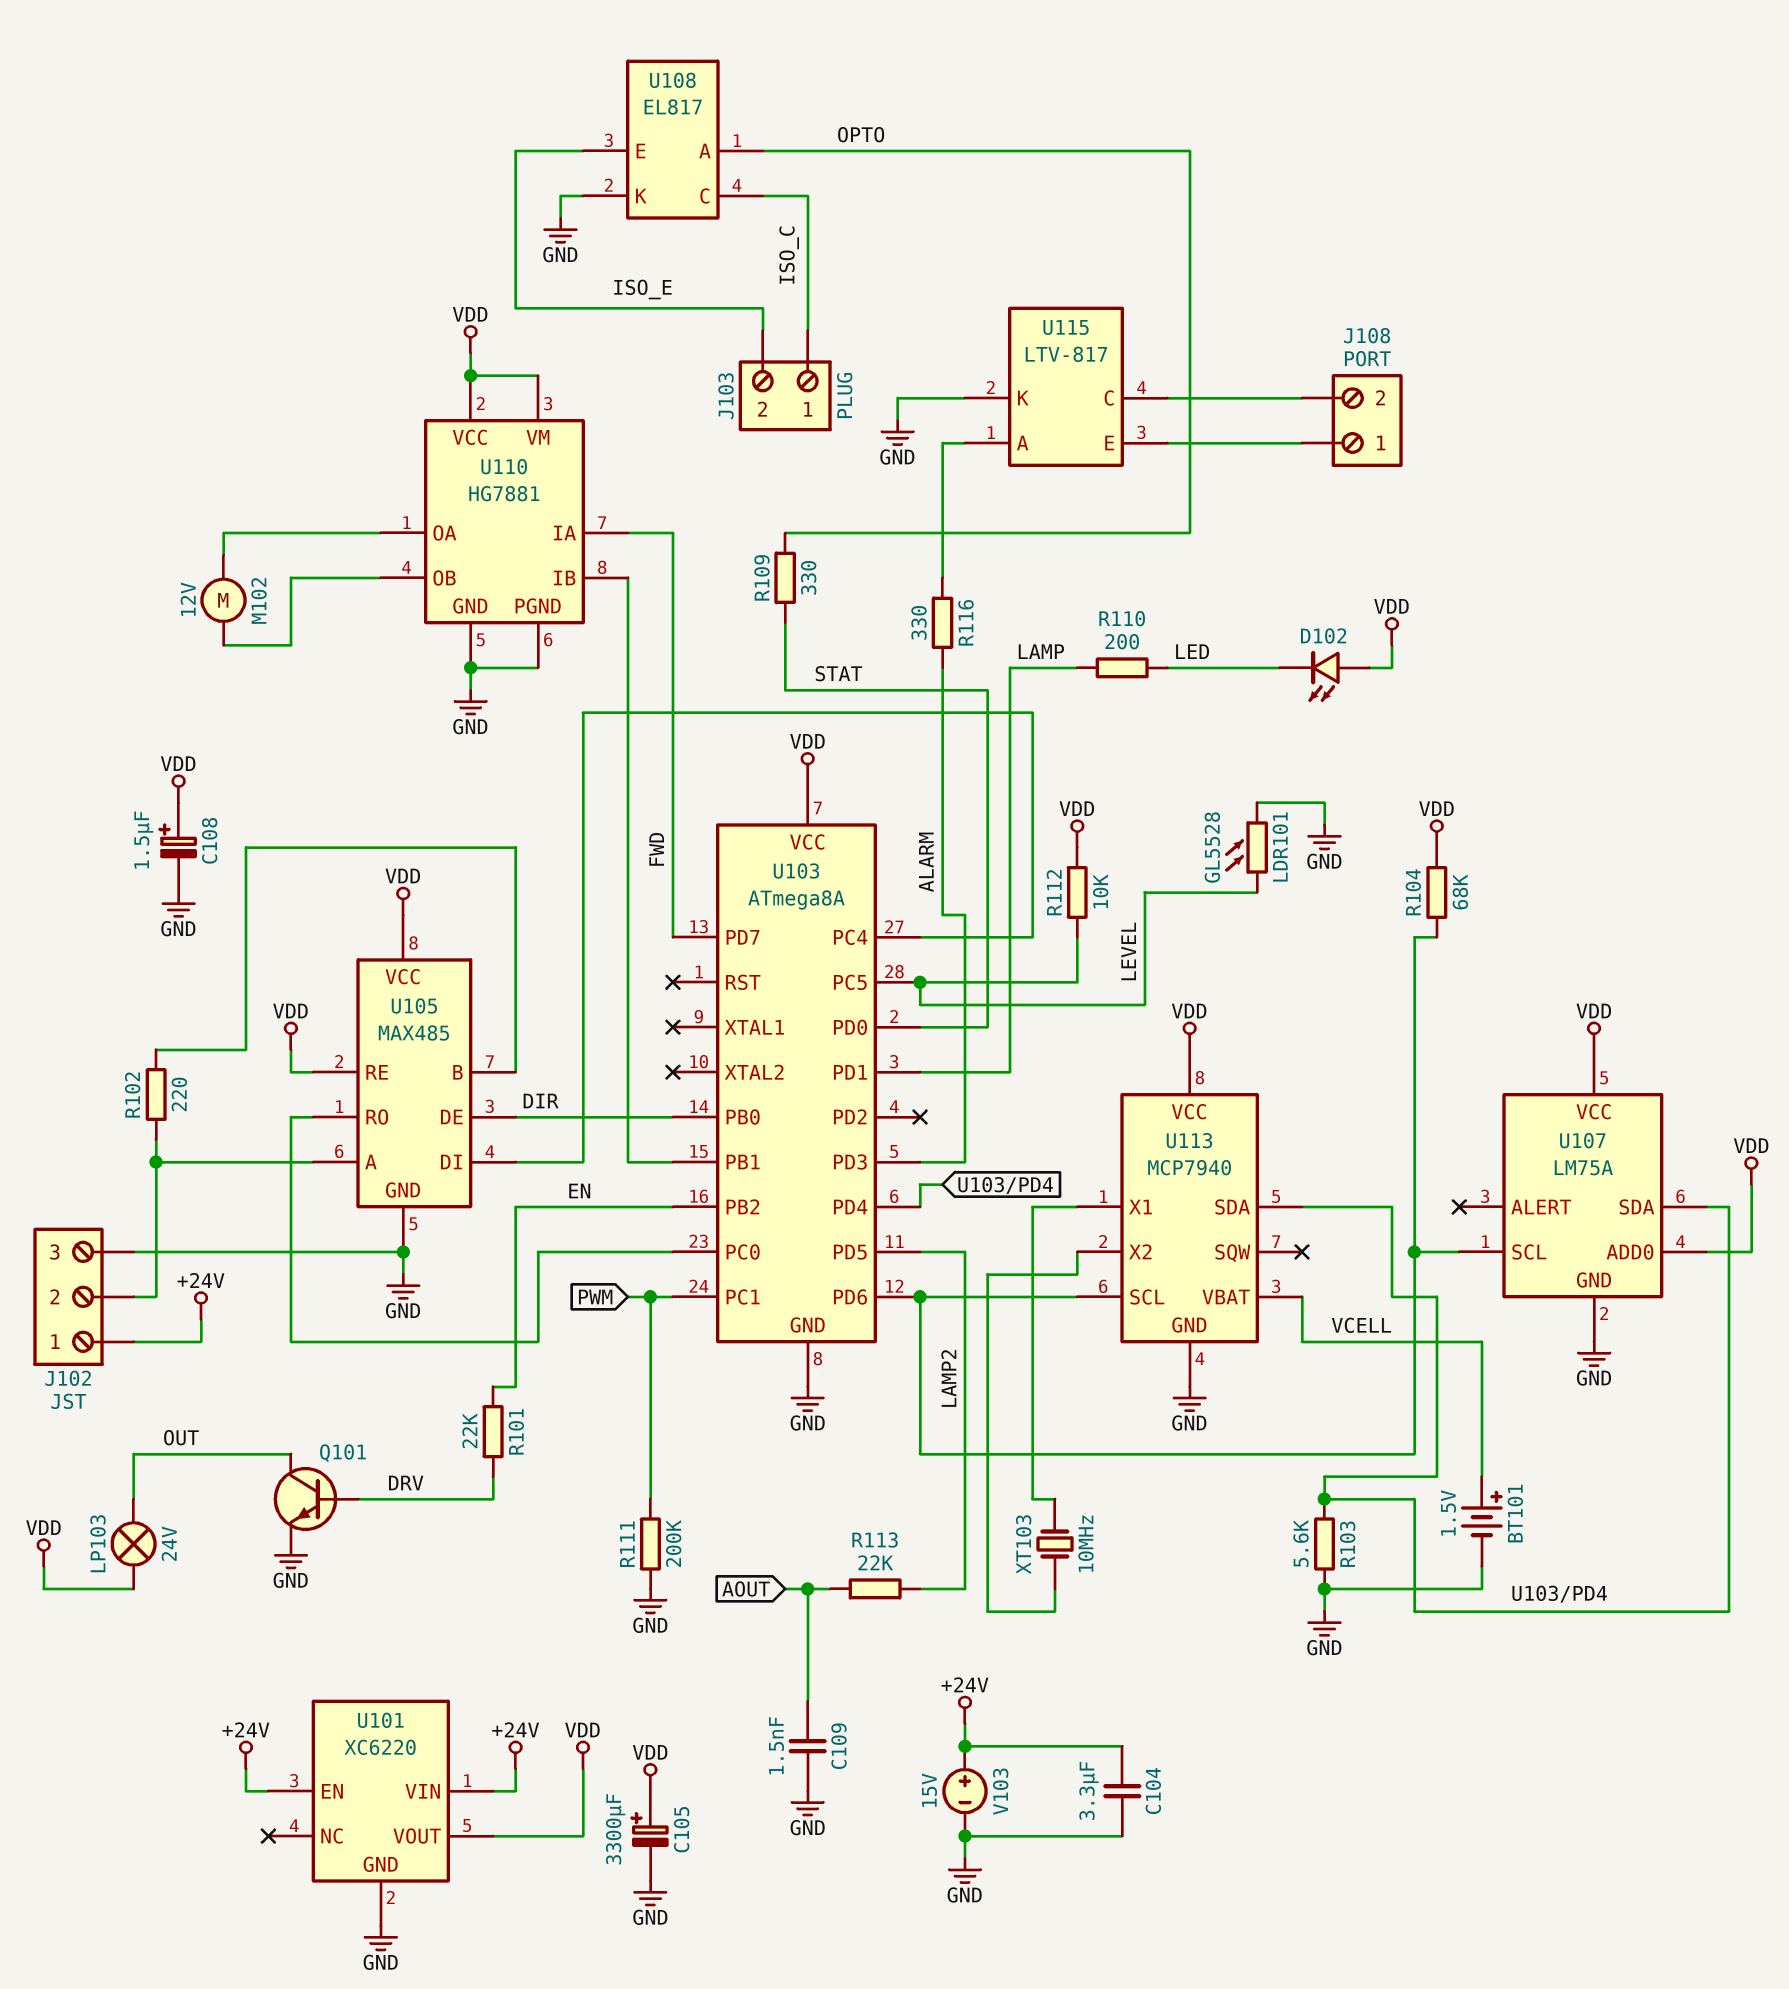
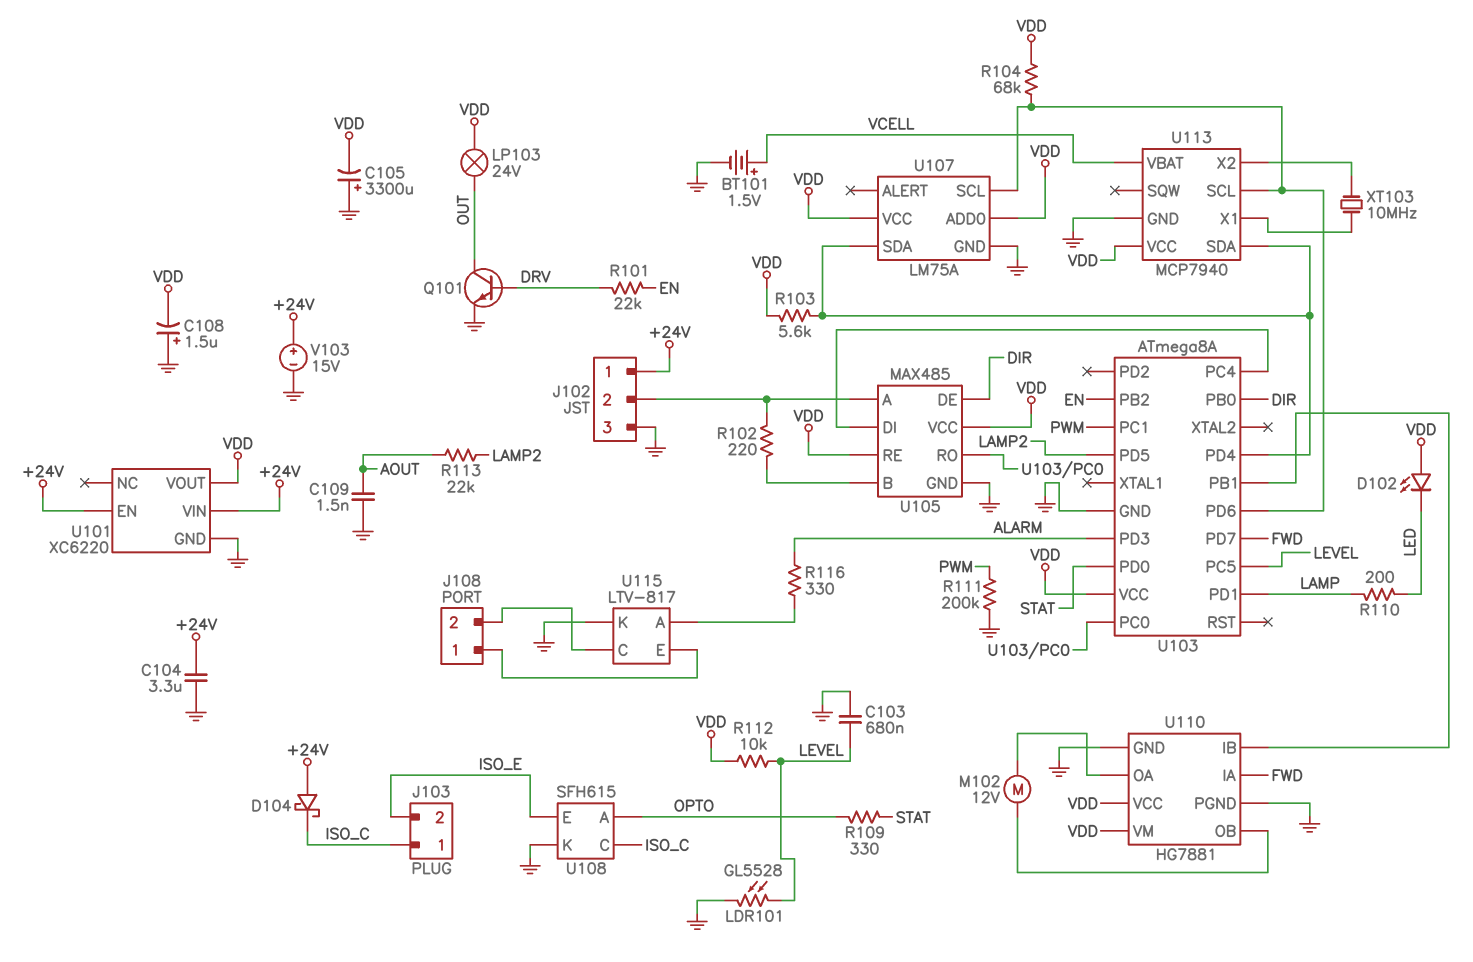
C103: none -> 680nF (GND, LEVEL)
C105: 3300uF (plus VDD, minus GND) -> 3300uF (plus GND, minus VDD)
C108: 1.5uF (plus VDD, minus GND) -> 1.5uF (plus GND, minus VDD)
D104: none -> schottky (A +24V, K ISO_C)
R103: 5.6k (GND, U103/PD4) -> 5.6k (U103/PD4, VDD)
U108: EL817 -> SFH615

